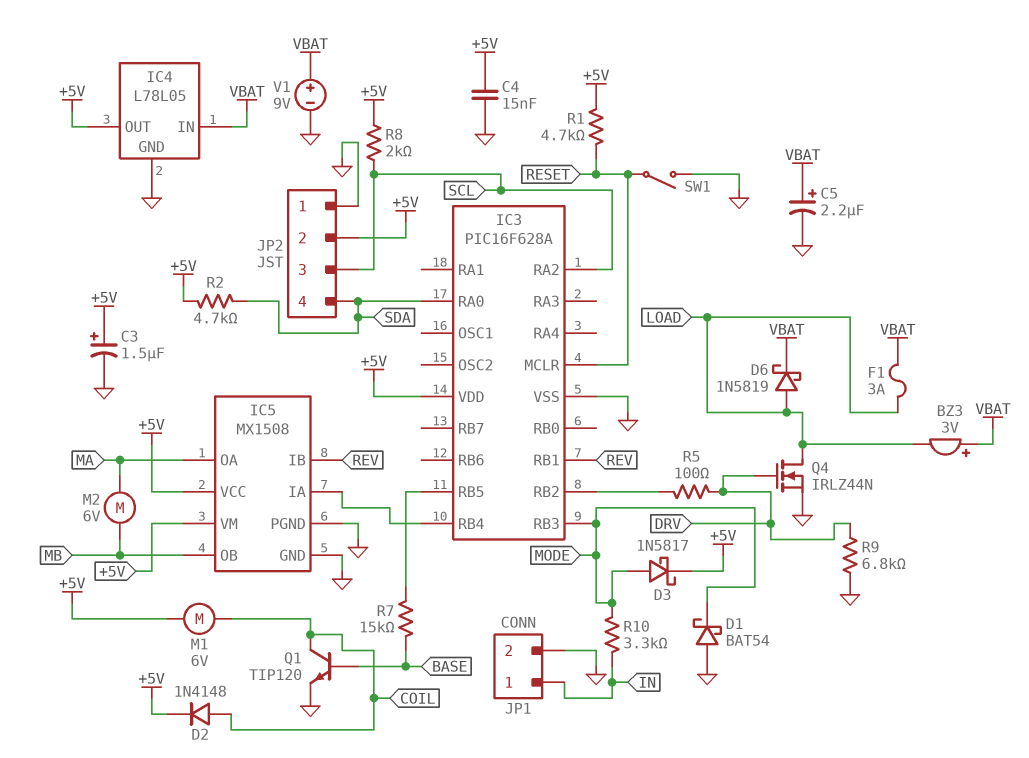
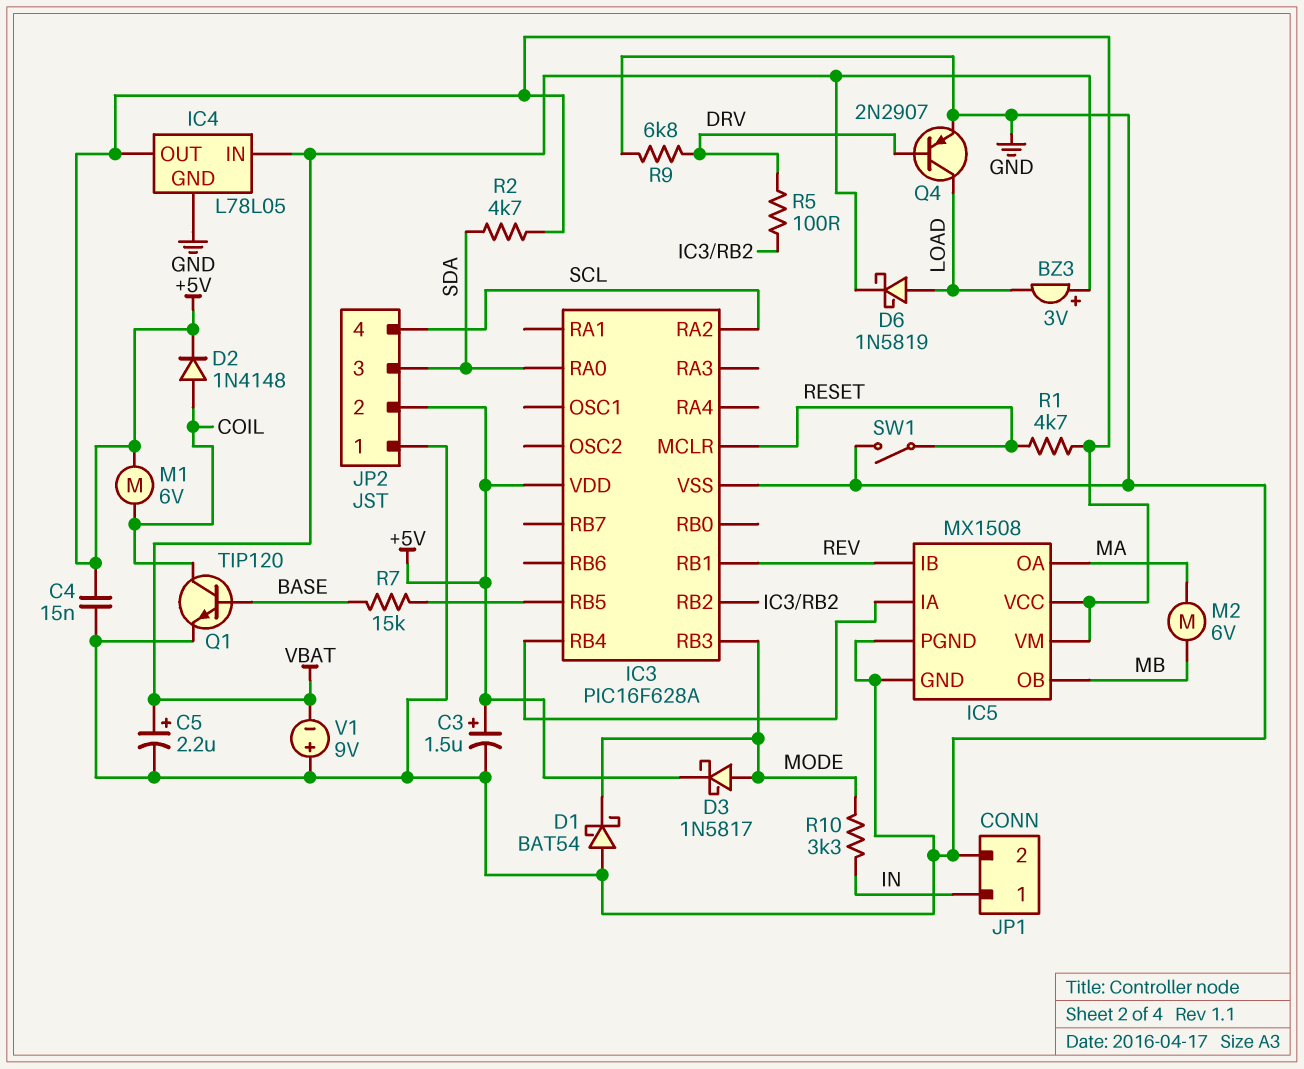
F1: 3A (LOAD, VBAT) -> none
JP2 pin 3: SCL -> SDA
JP2 pin 4: SDA -> SCL
Q4: NMOS IRLZ44N (G DRV, D LOAD, S GND) -> PNP 2N2907 (B DRV, C LOAD, E GND)
R8: 2k (+5V, SCL) -> none
V1: 9V (plus VBAT, minus GND) -> 9V (plus GND, minus VBAT)

